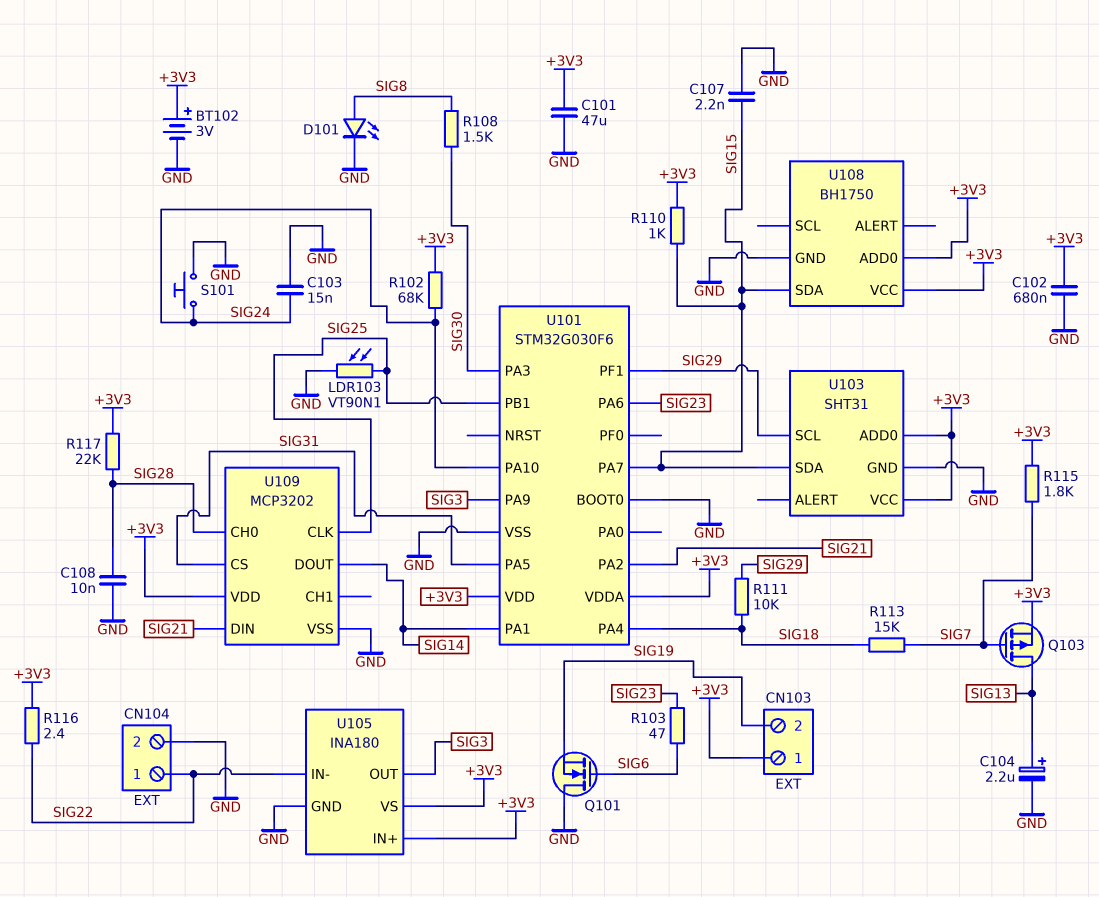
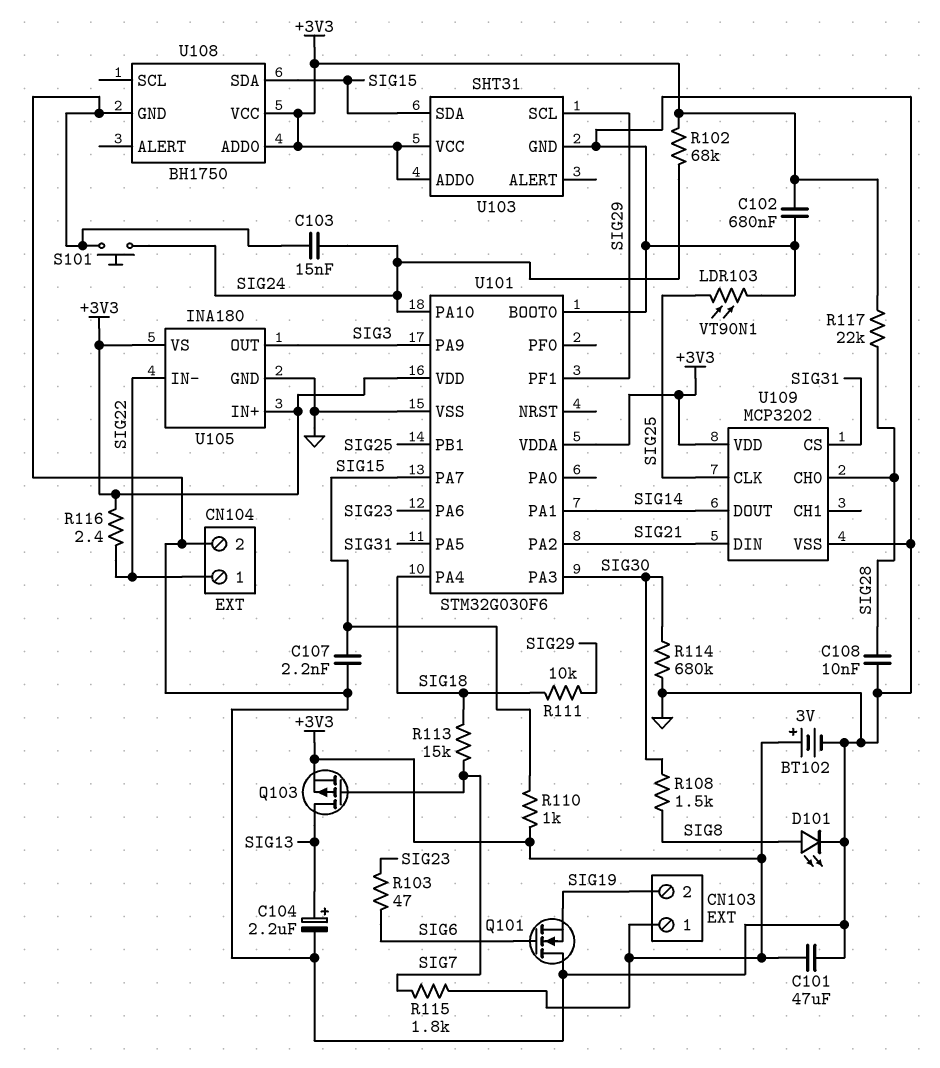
R114: none -> 680k (GND, SIG30)

